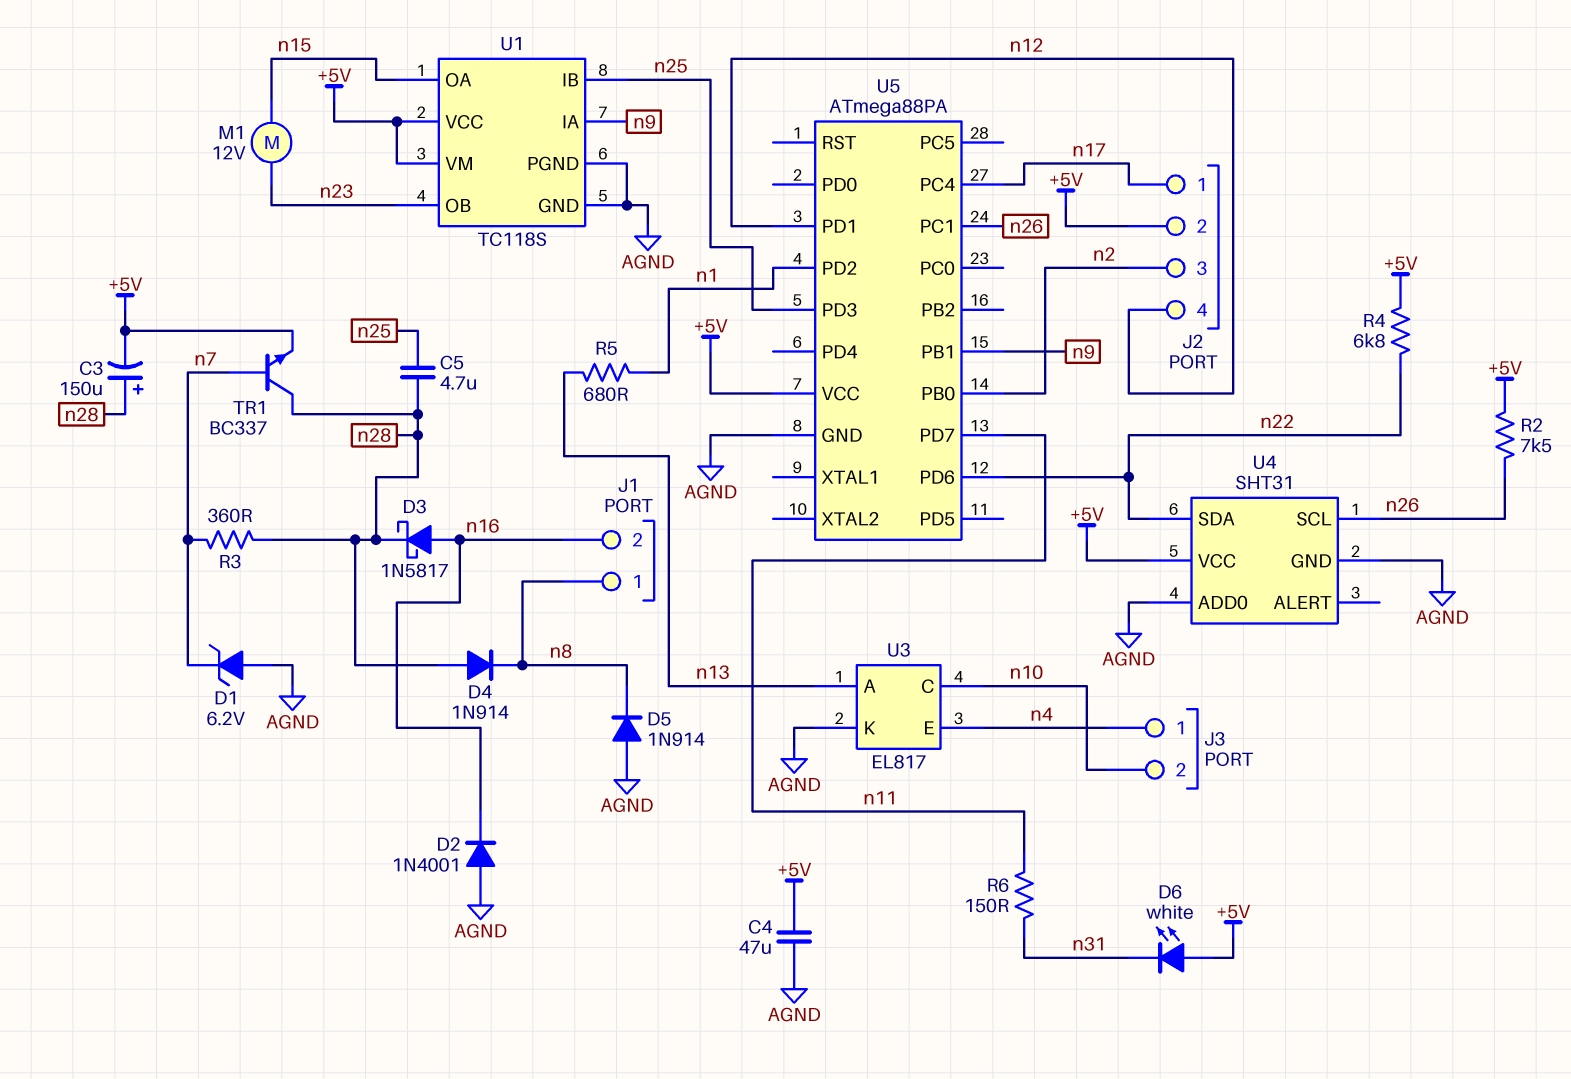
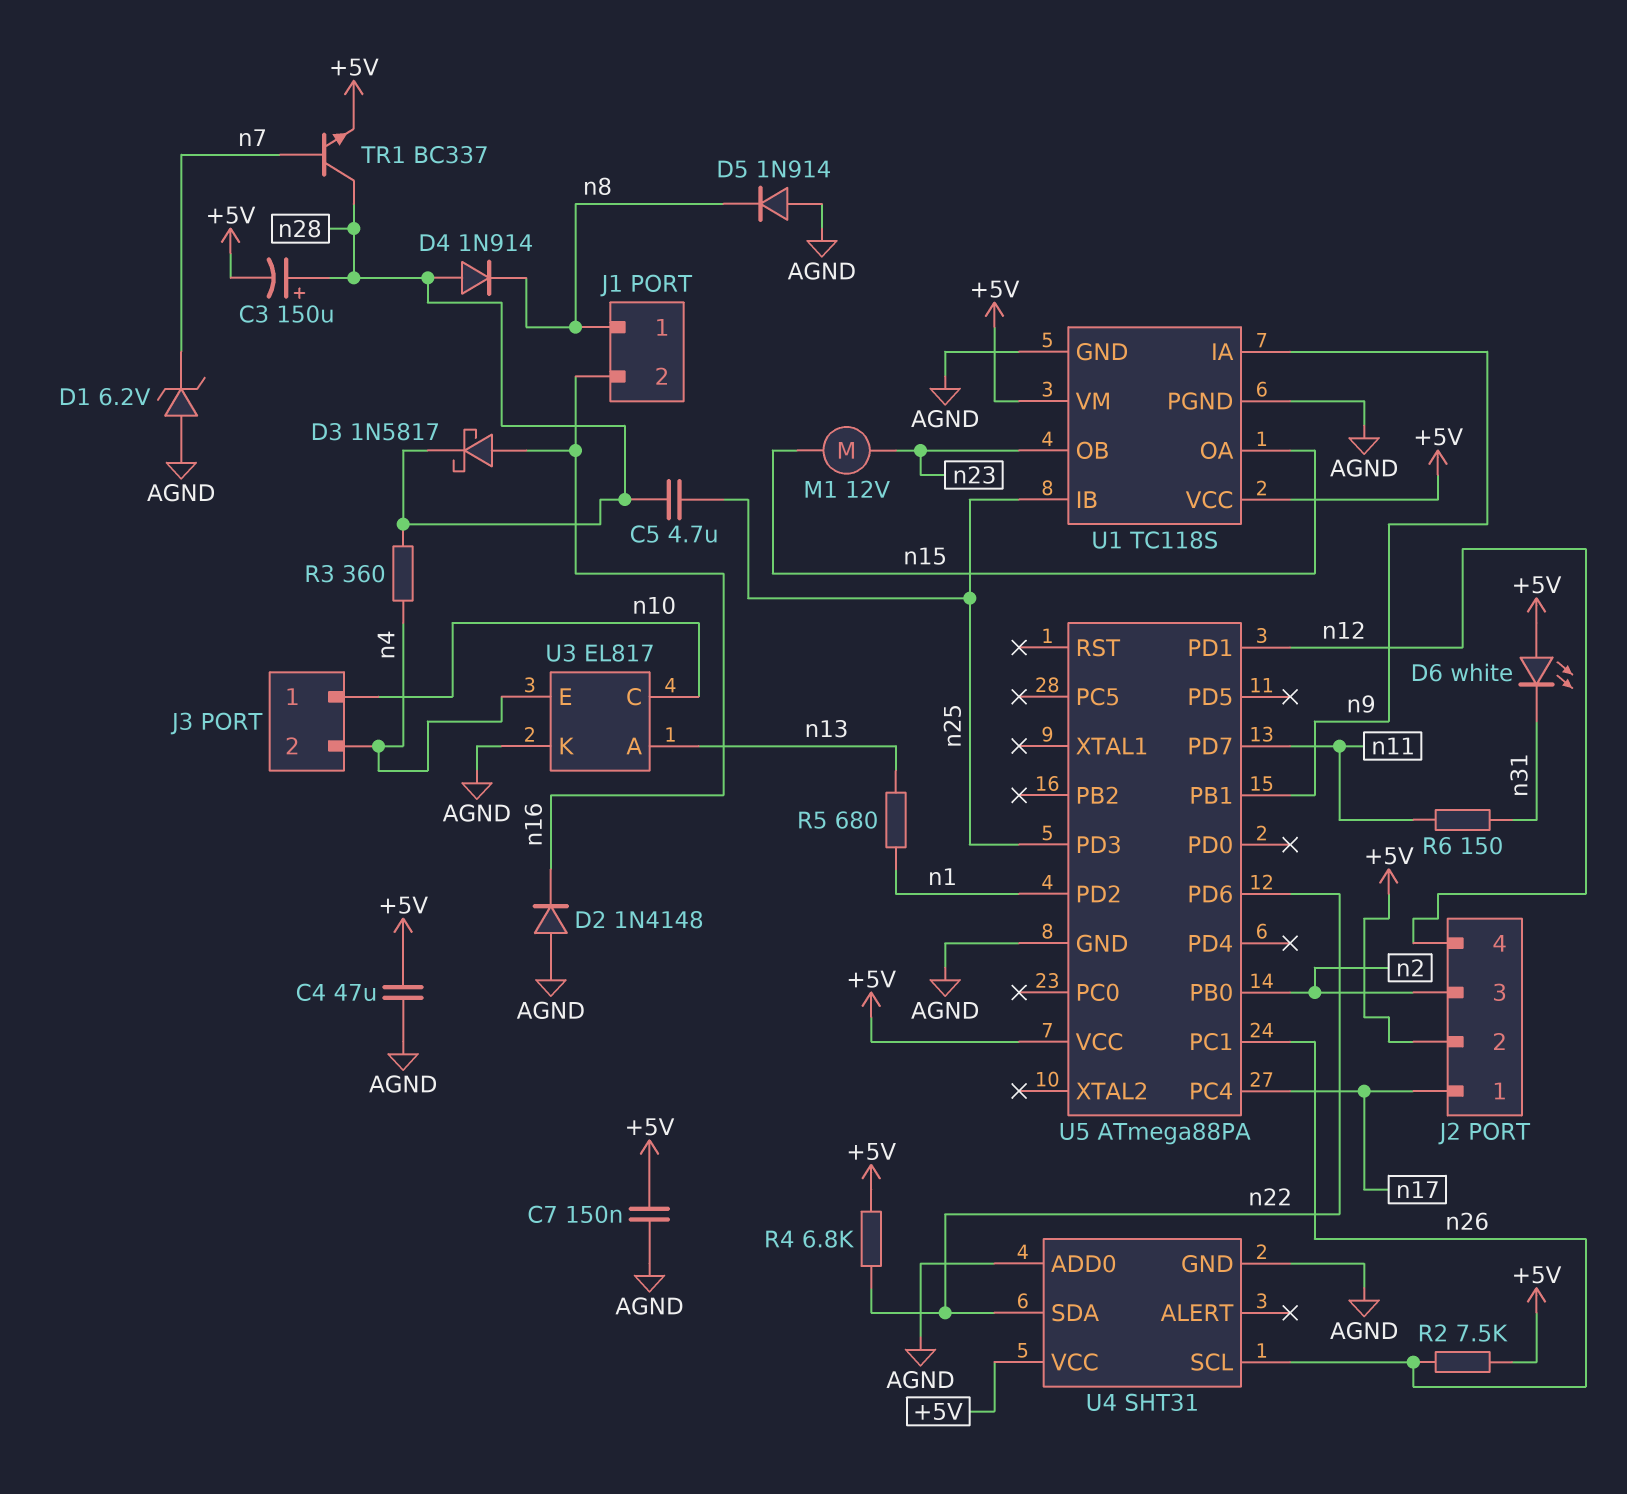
C7: none -> 150nF (+5V, AGND)
D2: diode 1N4001 (A AGND, K n16) -> diode 1N4148 (A AGND, K n16)
J3 pin 1: n4 -> n10
J3 pin 2: n10 -> n4
R3: 360 (n7, n28) -> 360 (n4, n28)

